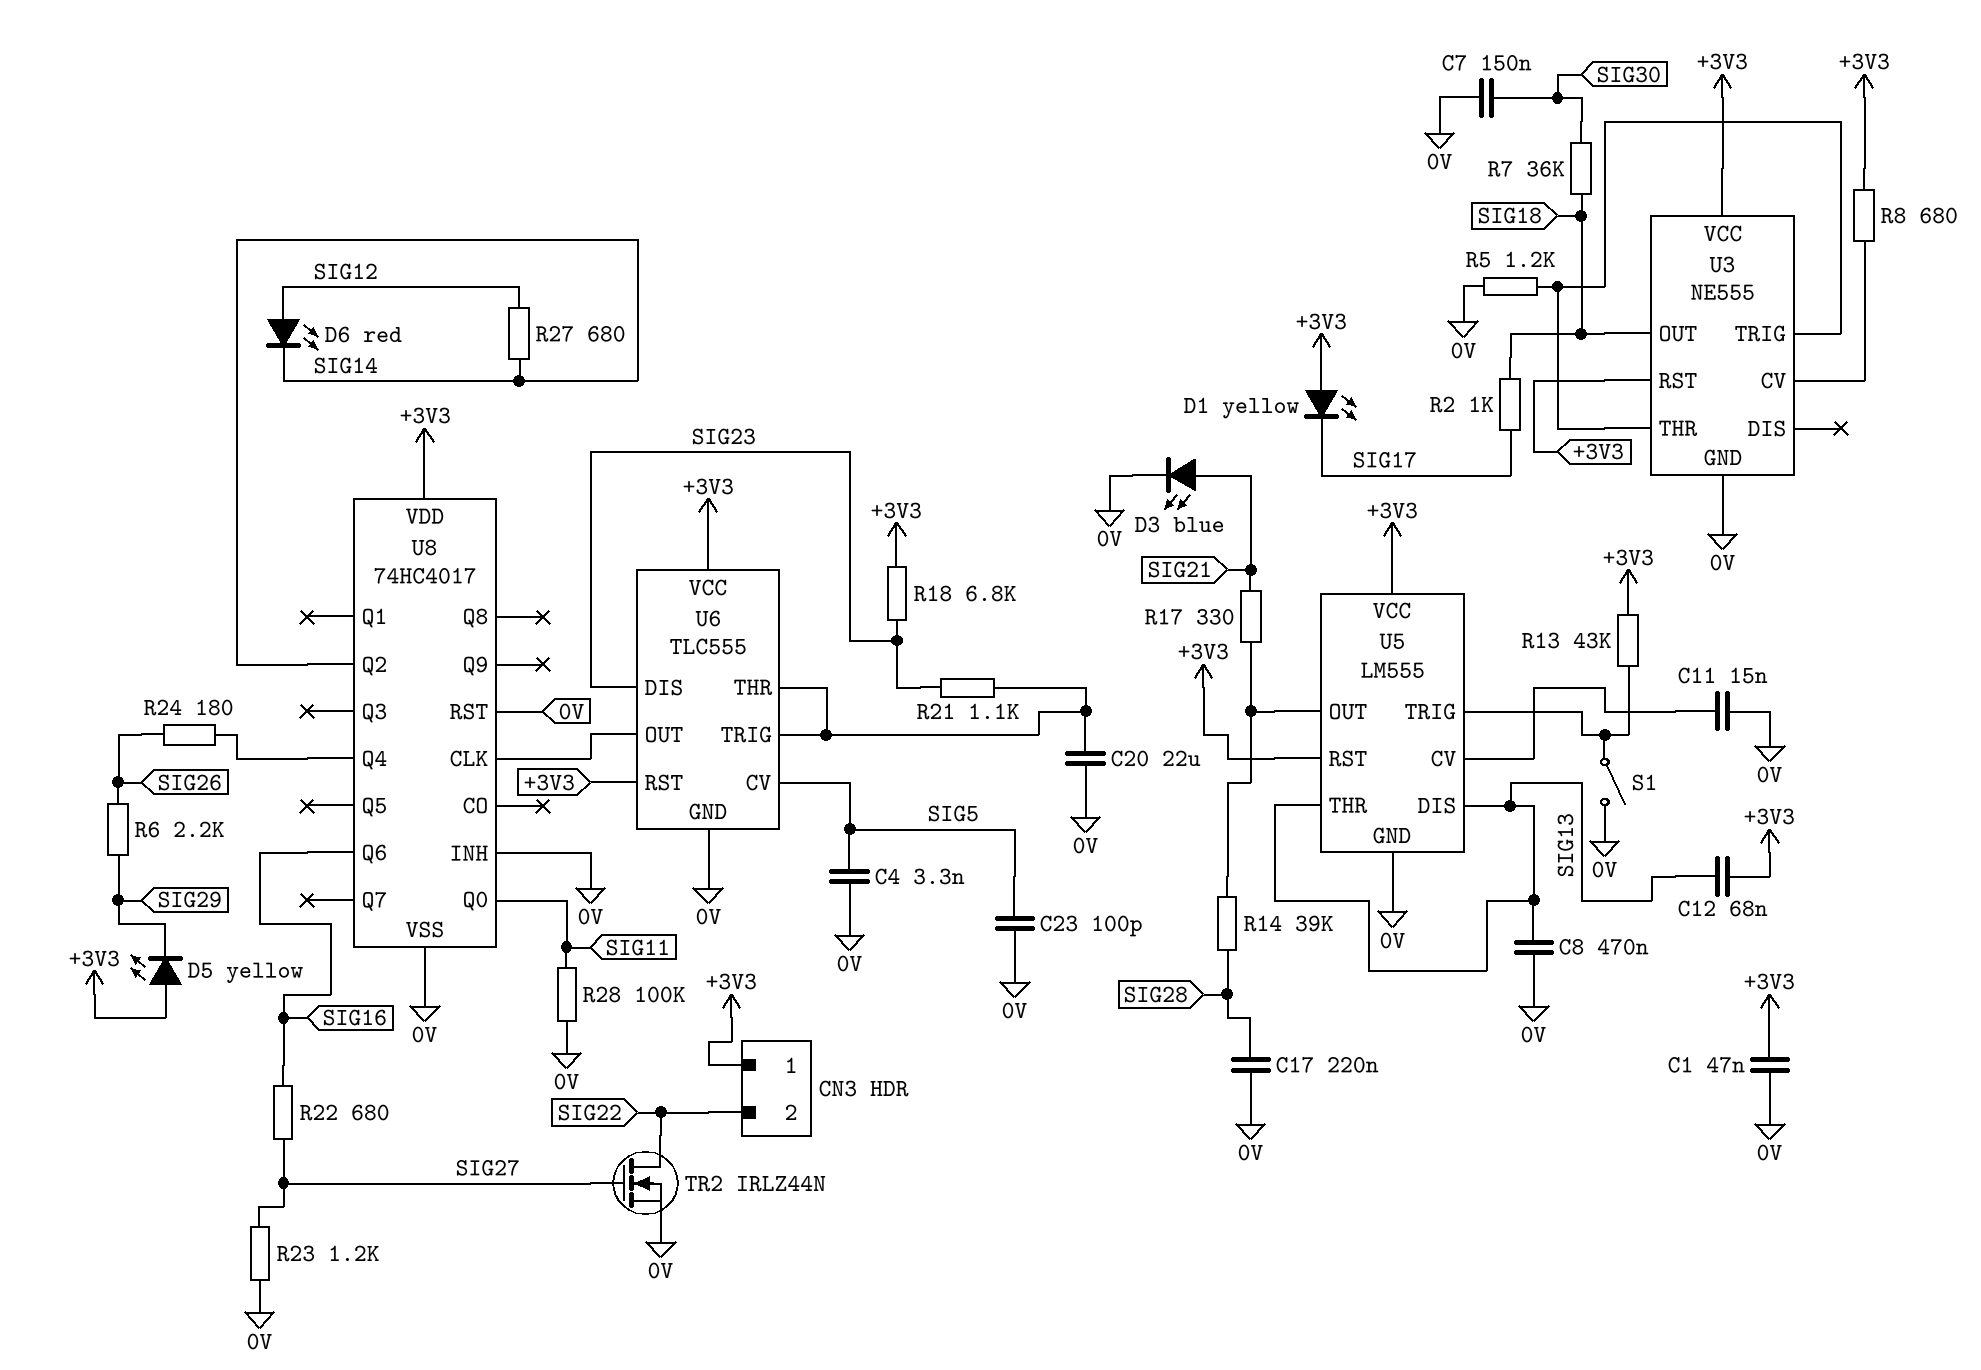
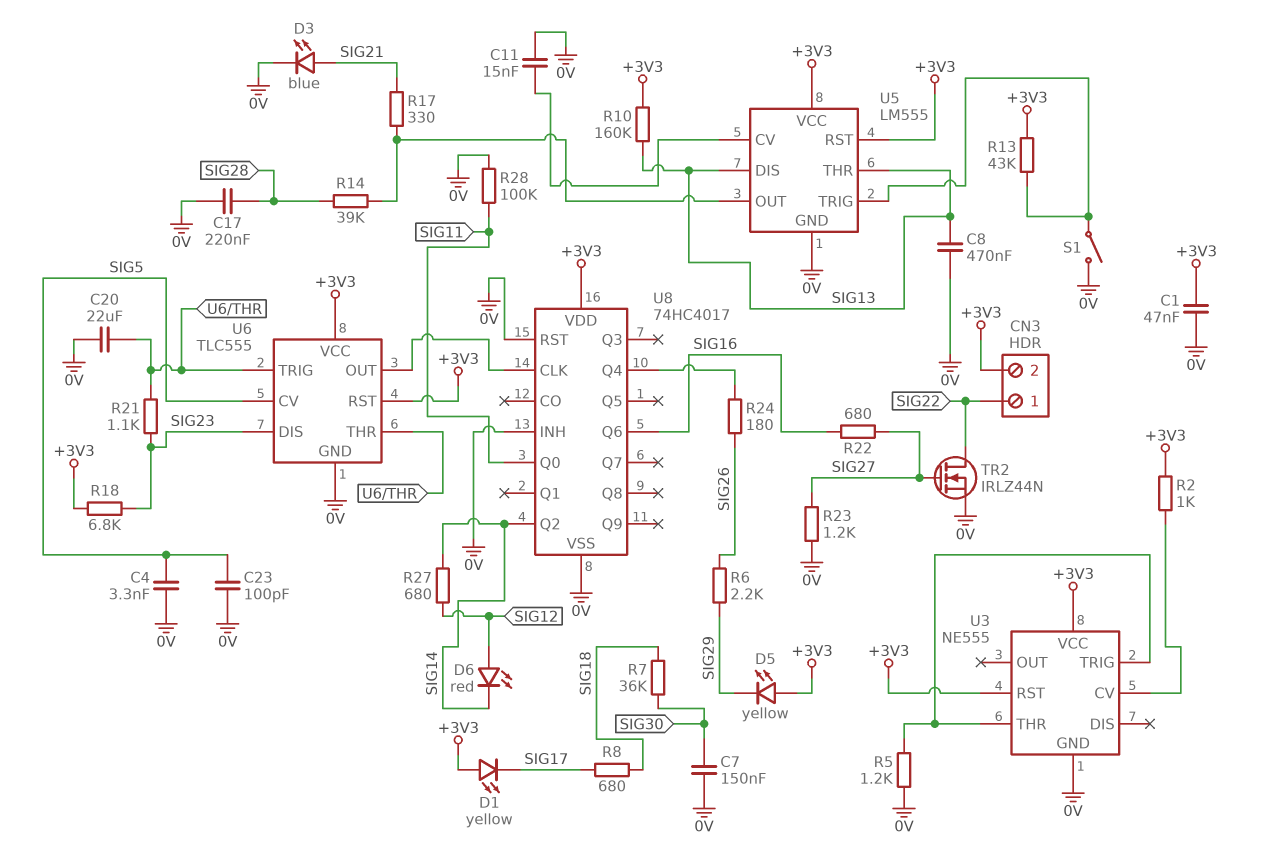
C12: 68nF (+3V3, SIG13) -> none
CN3 pin 1: +3V3 -> SIG22
CN3 pin 2: SIG22 -> +3V3
R2: 1k (SIG17, SIG18) -> 1k (+3V3, U3/CV)
R8: 680 (+3V3, U3/CV) -> 680 (SIG17, SIG18)
R10: none -> 160k (+3V3, SIG13)
U3 pin OUT: SIG18 -> none

